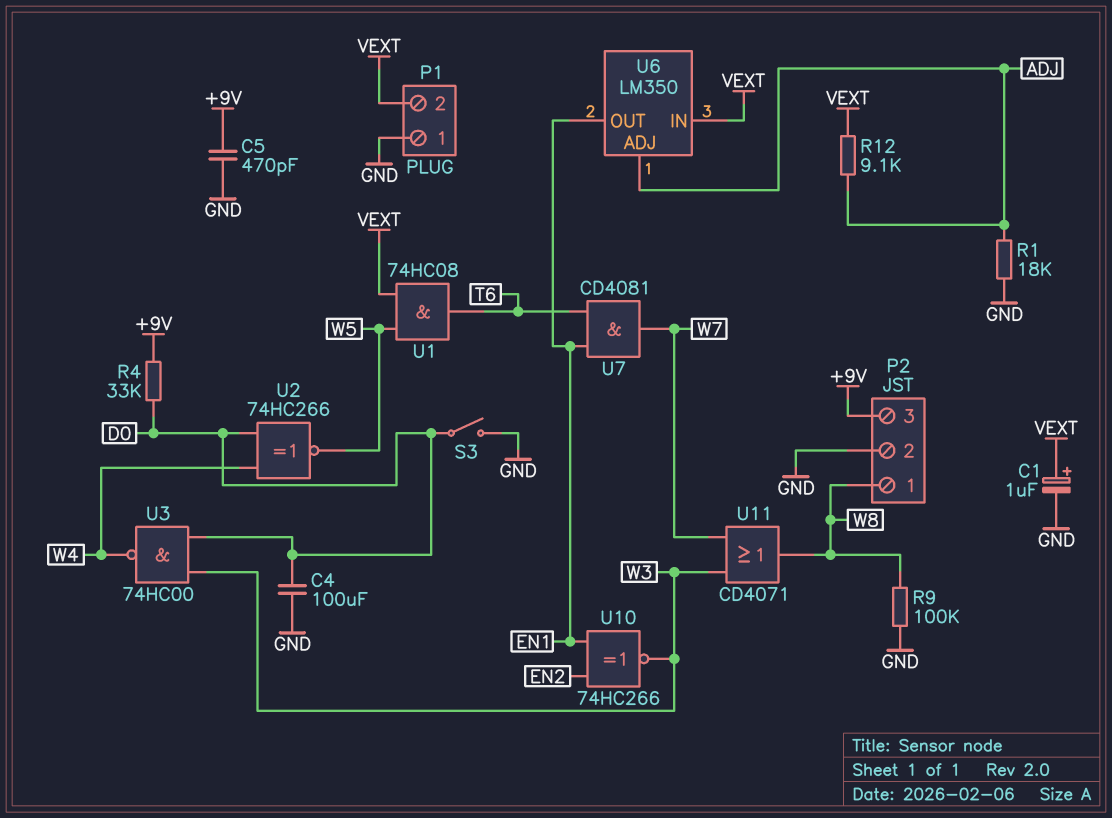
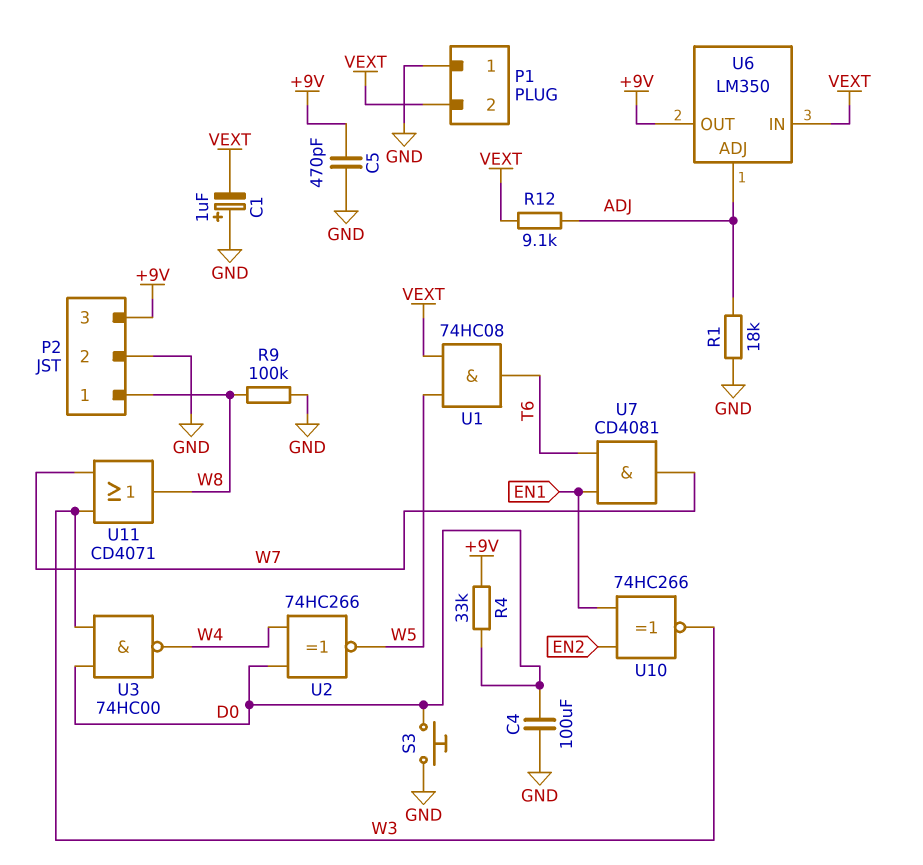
C1: 1uF (plus VEXT, minus GND) -> 1uF (plus GND, minus VEXT)
S3: switch (D0, GND) -> button (D0, GND)
U6 pin OUT: EN1 -> +9V

